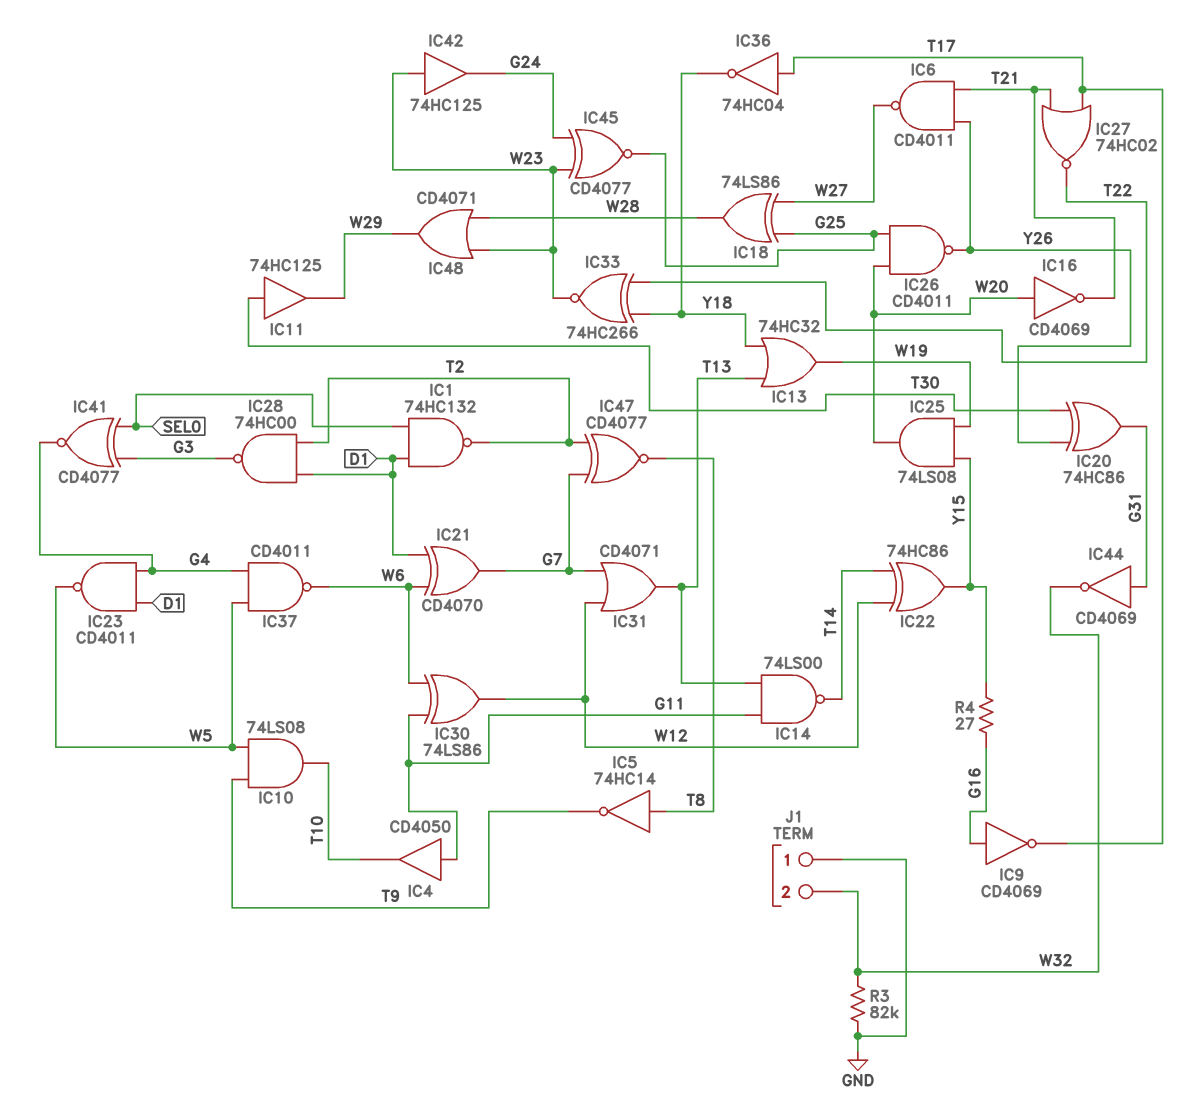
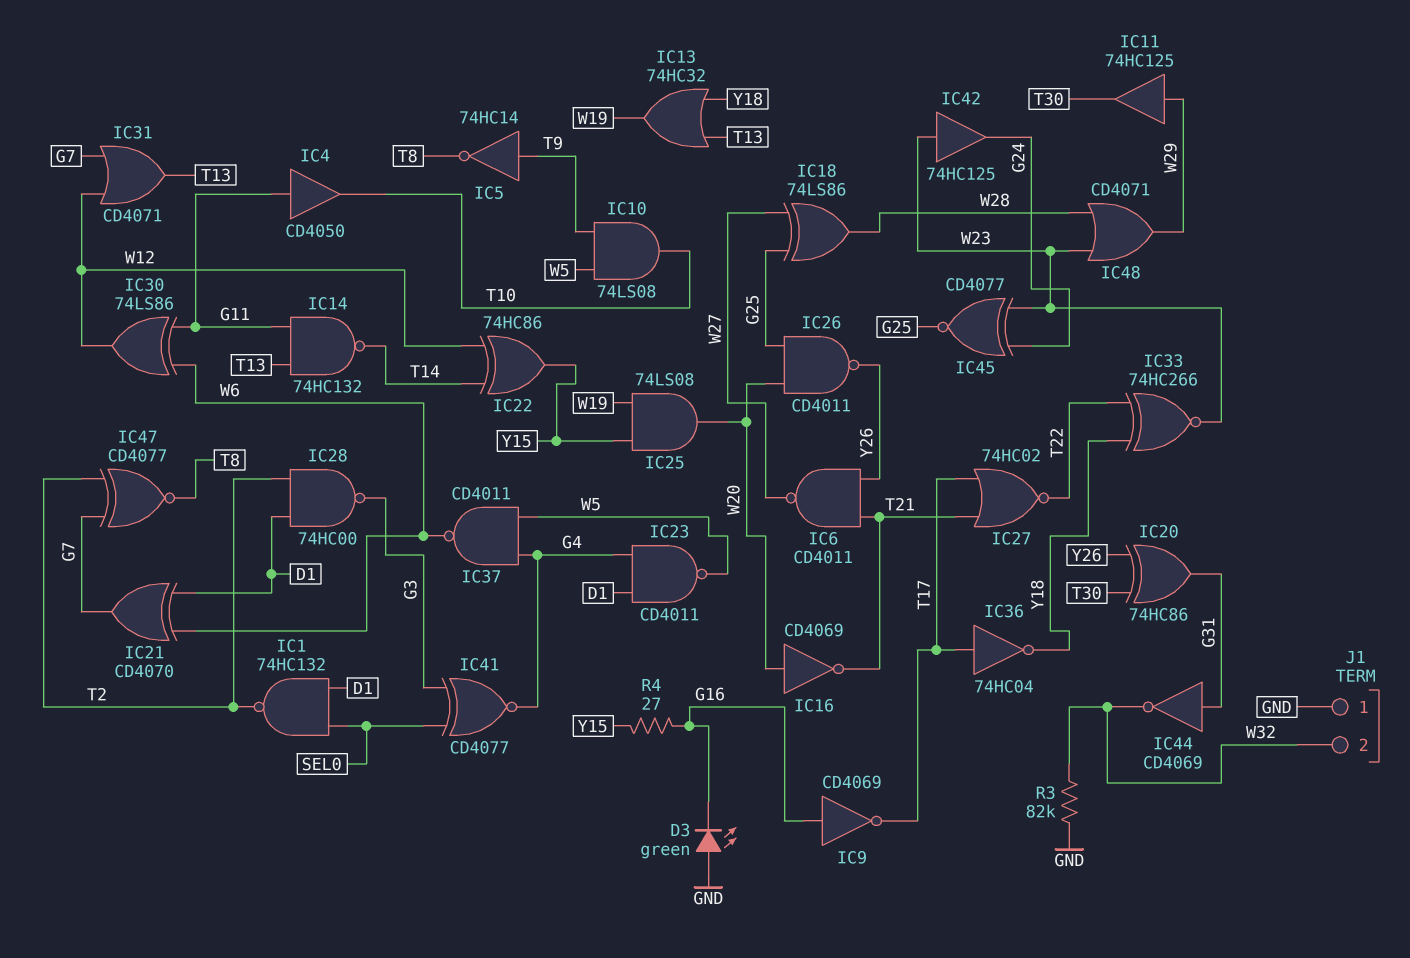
D3: none -> LED green (A GND, K G16)
IC5: NOT 74HC14 (in T8, out T9) -> NOT 74HC14 (in T9, out T8)
IC11: buffer 74HC125 (in T30, out W29) -> buffer 74HC125 (in W29, out T30)
IC14: NAND 74LS00 (in G11, in T13, out T14) -> NAND 74HC132 (in G11, in T13, out T14)

